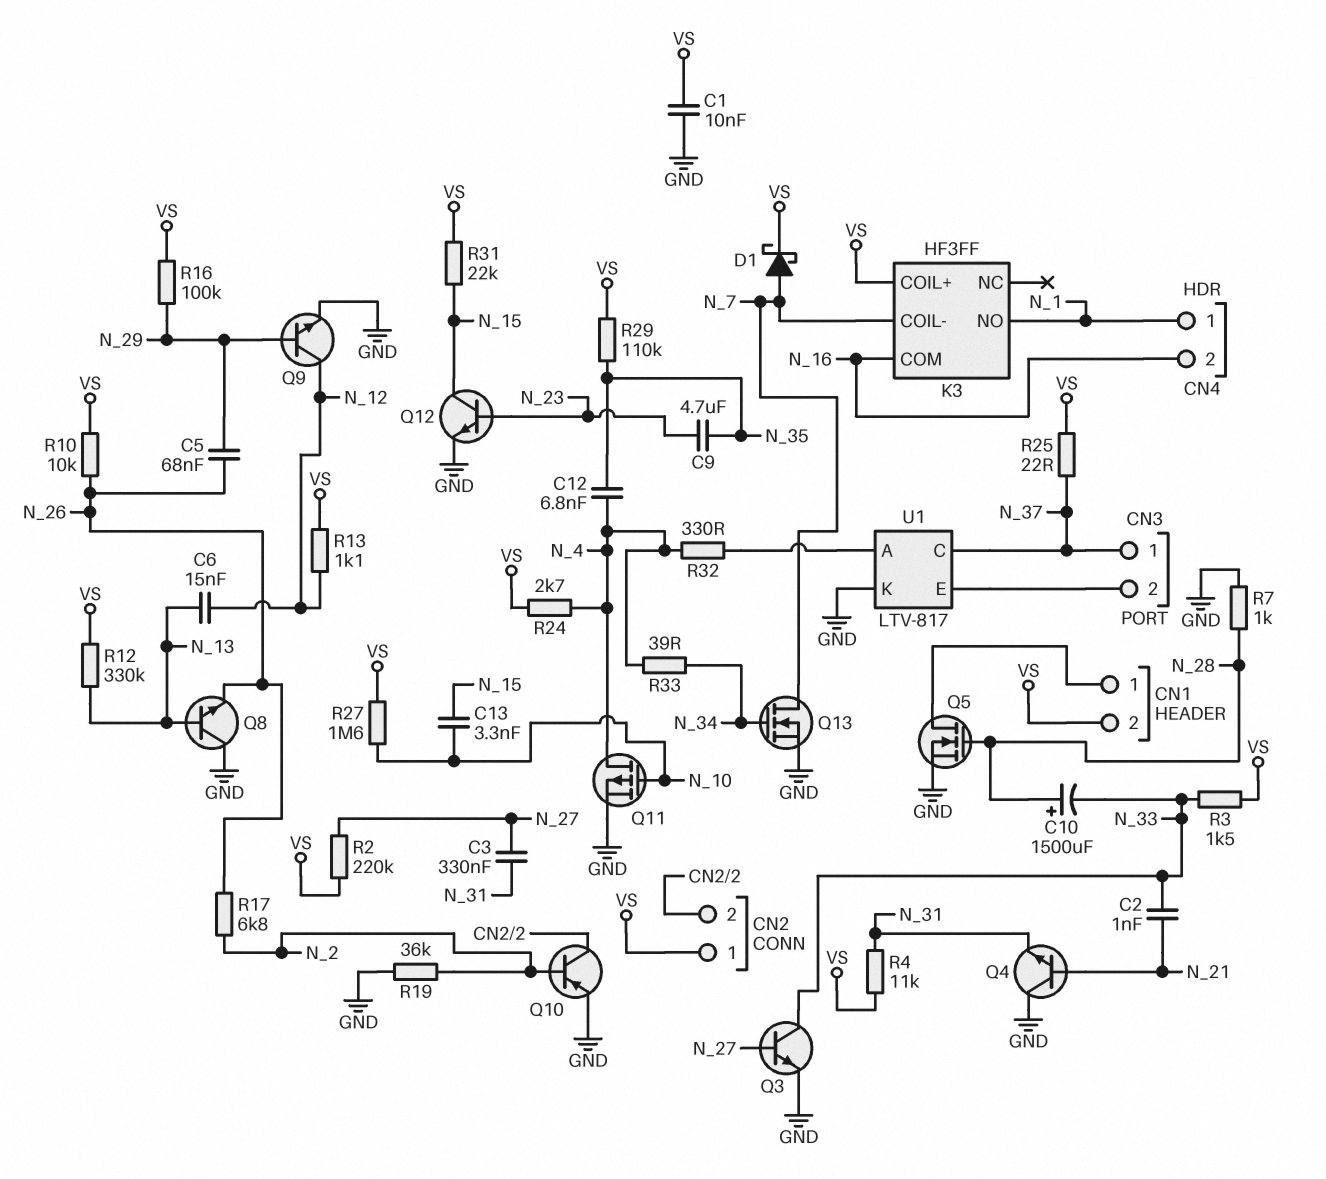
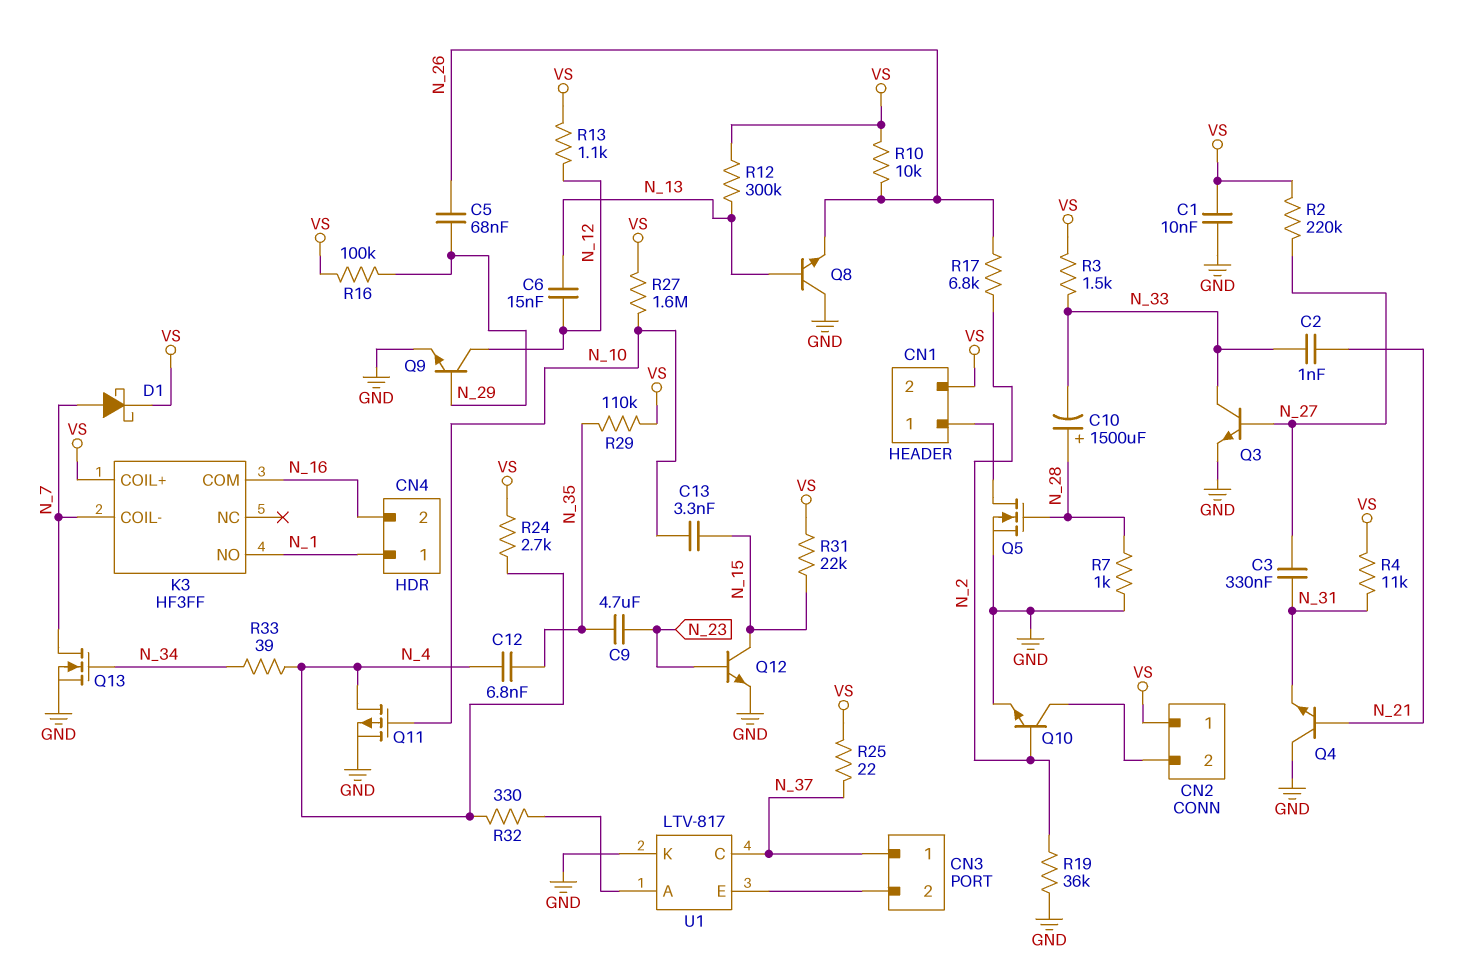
Q10: PNP (B N_2, C CN2/2, E GND) -> NPN (B N_2, C CN2/2, E GND)
R12: 330k (N_13, VS) -> 300k (N_13, VS)

